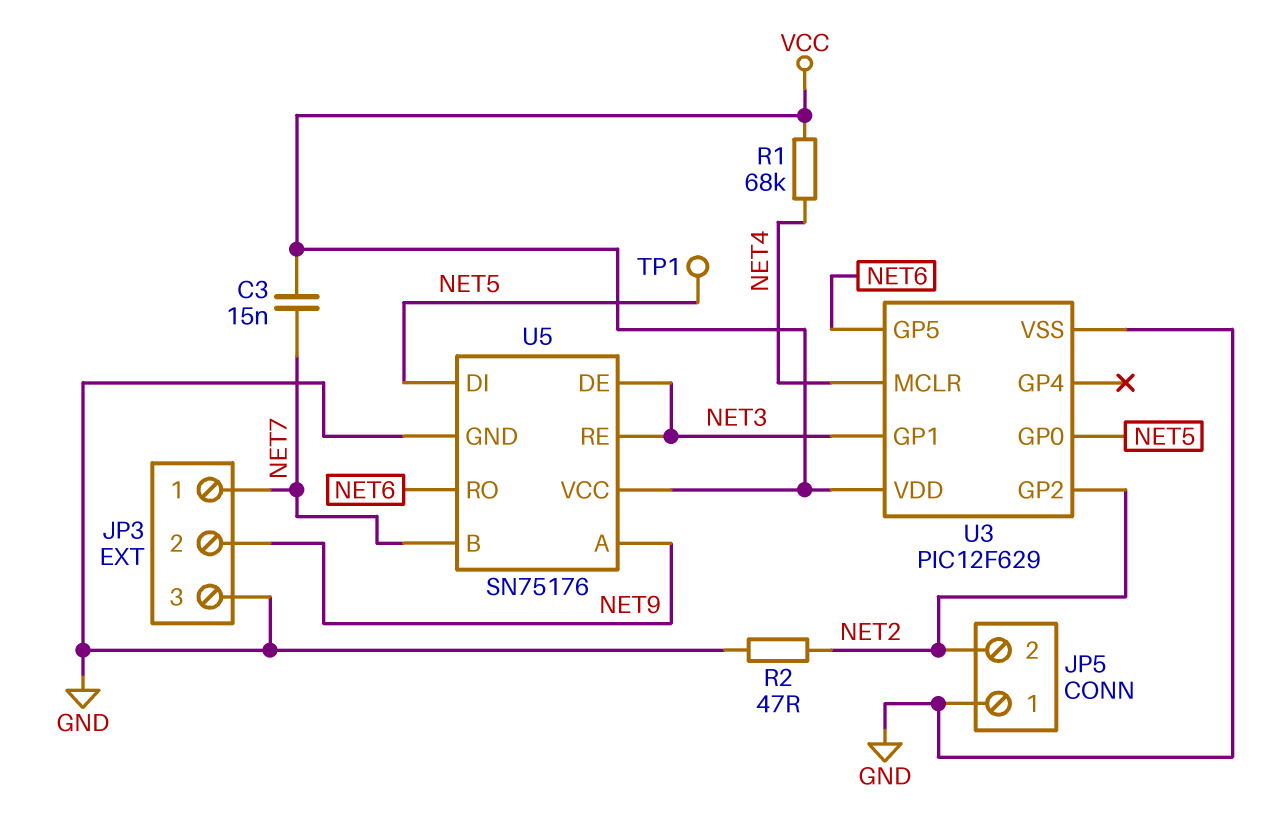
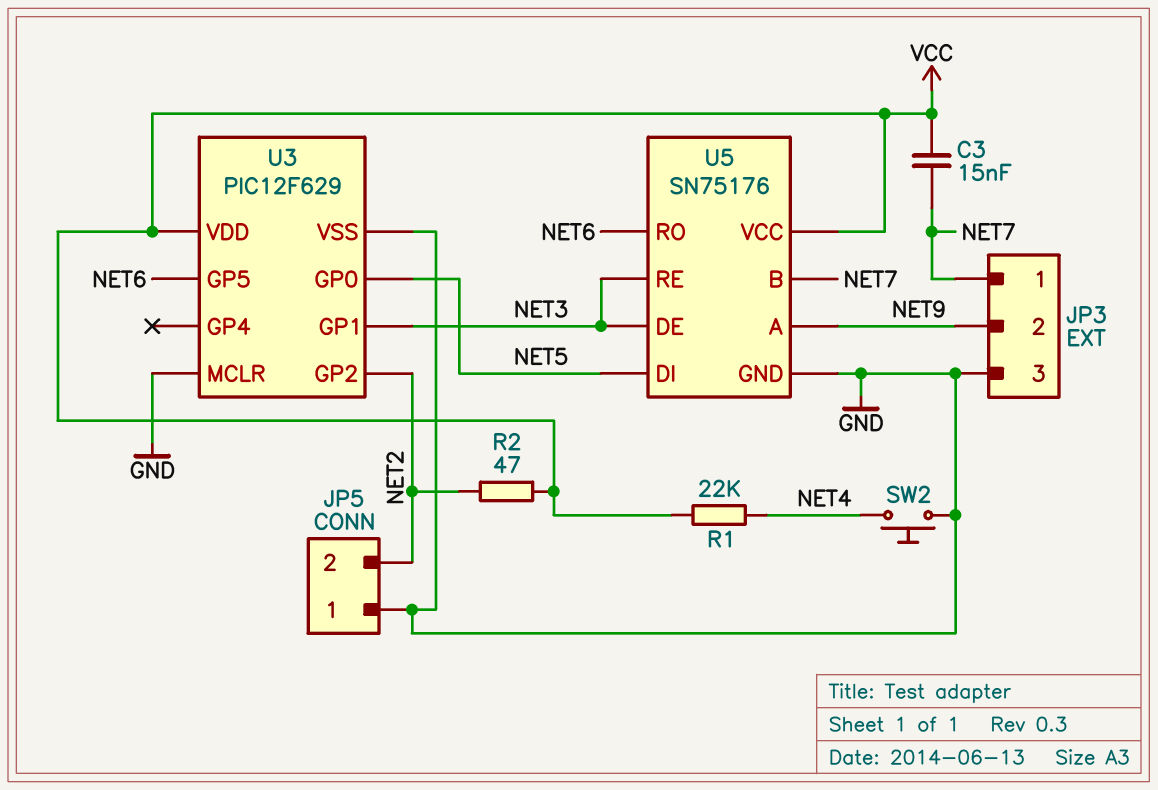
R1: 68k (NET4, VCC) -> 22k (NET4, VCC)
R2: 47 (GND, NET2) -> 47 (NET2, VCC)
SW2: none -> button (GND, NET4)
TP1: test point (NET5) -> none
U3 pin MCLR: NET4 -> GND

